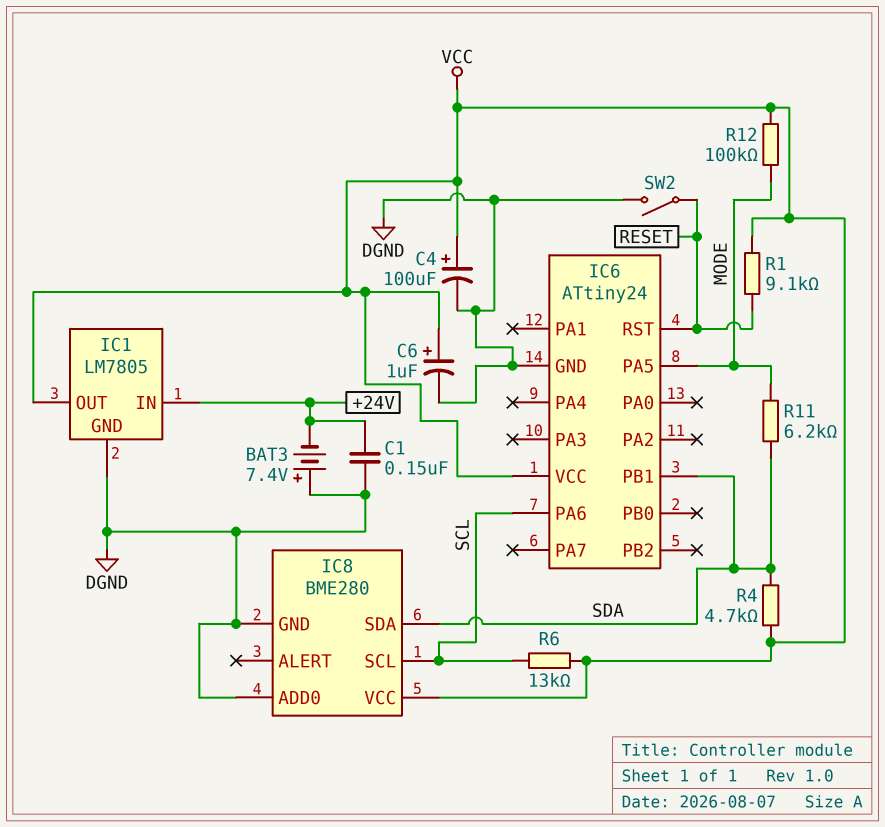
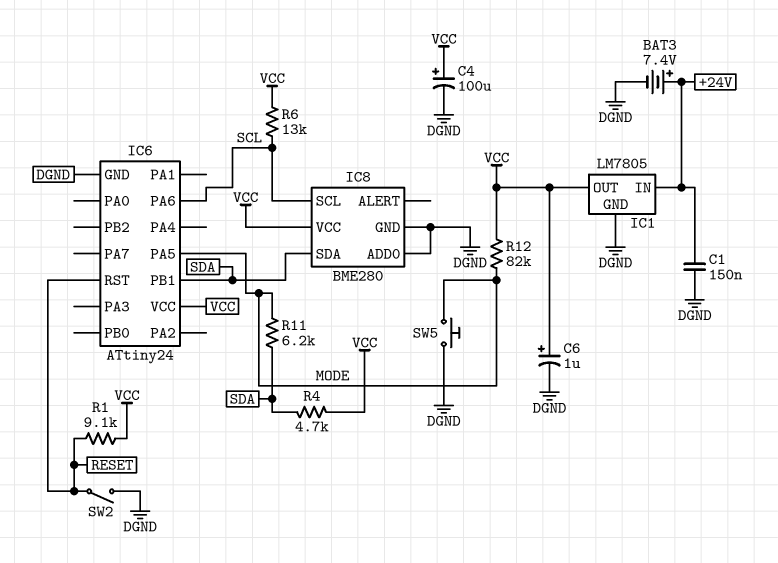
BAT3: 7.4V (plus DGND, minus +24V) -> 7.4V (plus +24V, minus DGND)
R12: 100k (MODE, VCC) -> 82k (MODE, VCC)
SW5: none -> button (DGND, MODE)

